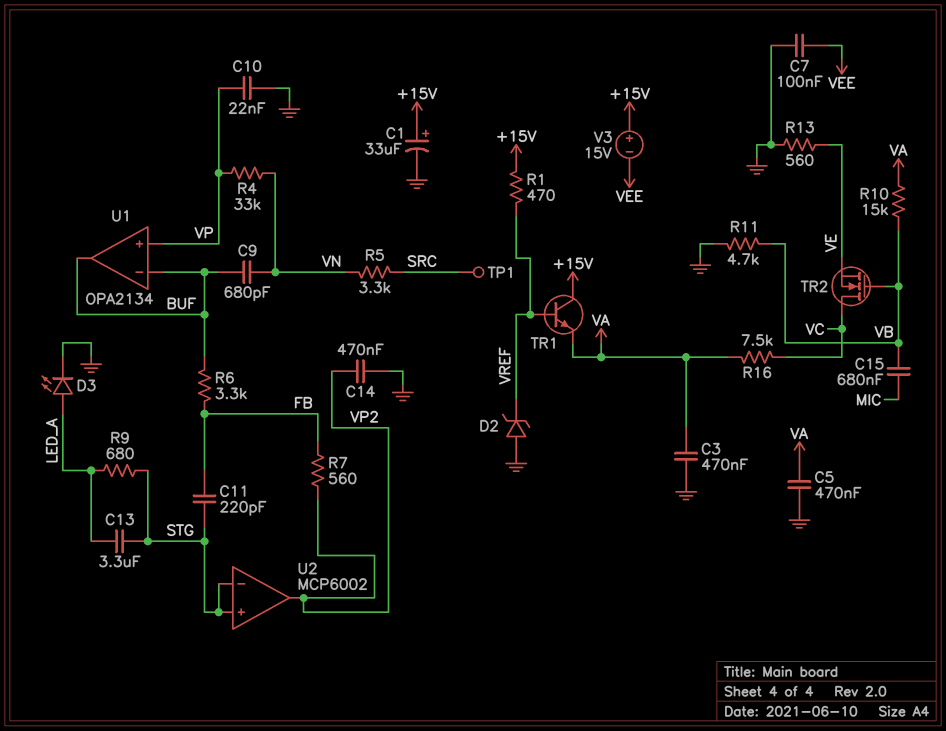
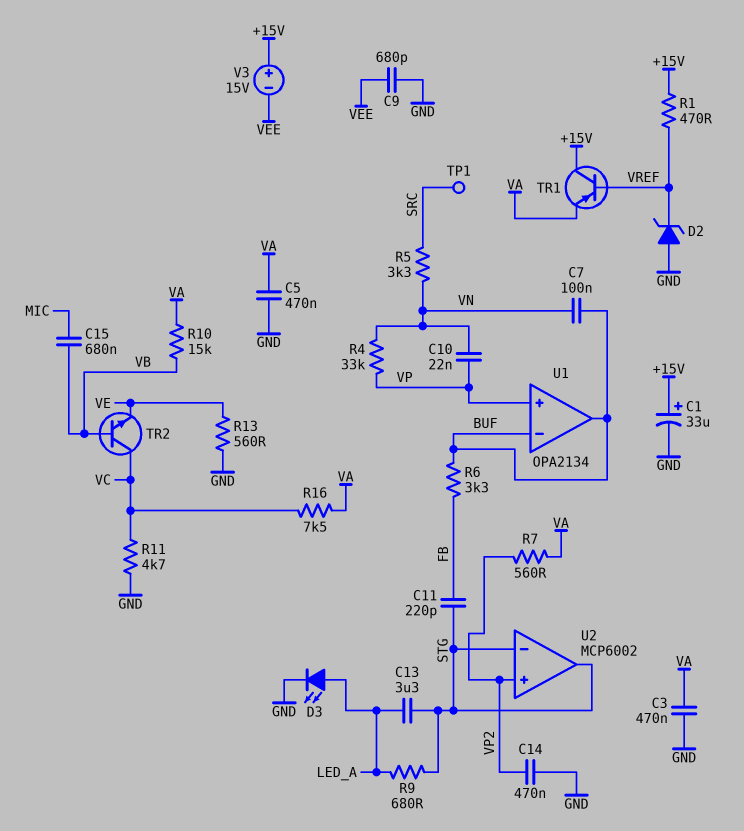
C7: 100nF (GND, VEE) -> 100nF (BUF, VN)
C9: 680pF (BUF, VN) -> 680pF (GND, VEE)
C10: 22nF (GND, VP) -> 22nF (VN, VP)
R7: 560 (FB, VP2) -> 560 (VA, VP2)
R11: 4.7k (GND, VB) -> 4.7k (GND, VC)
TR1: NPN (B VREF, C +15V, E VA) -> PNP (B VREF, C +15V, E VA)
TR2: NMOS (G VB, D VC, S VE) -> NPN (B VB, C VC, E VE)
U2 pin in+: STG -> VP2
U2 pin out: VP2 -> STG

